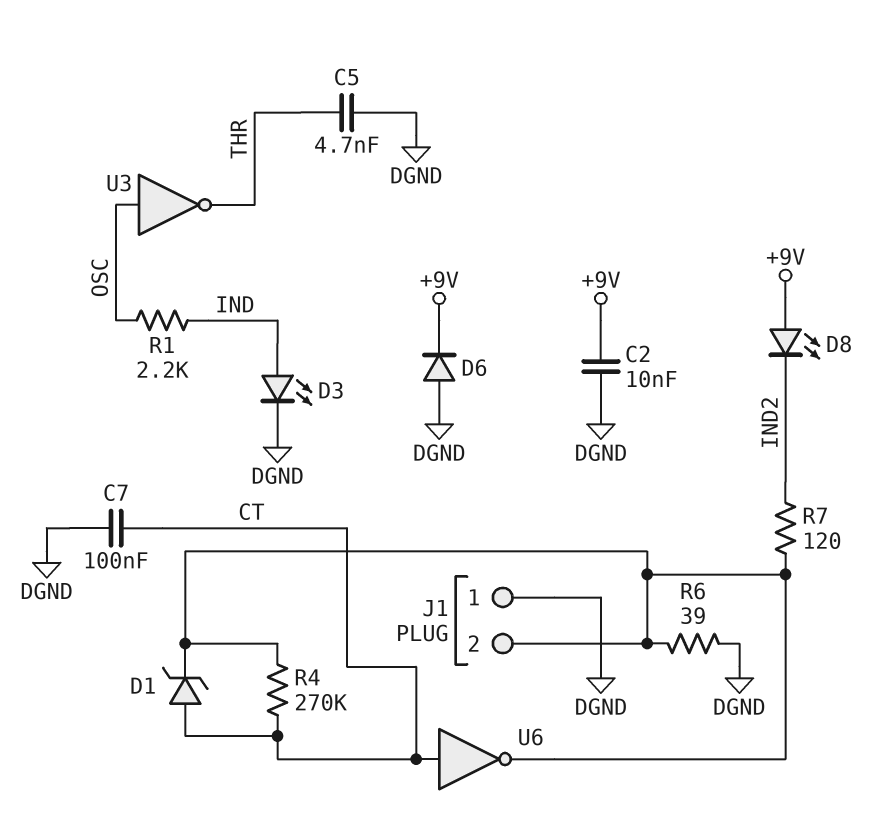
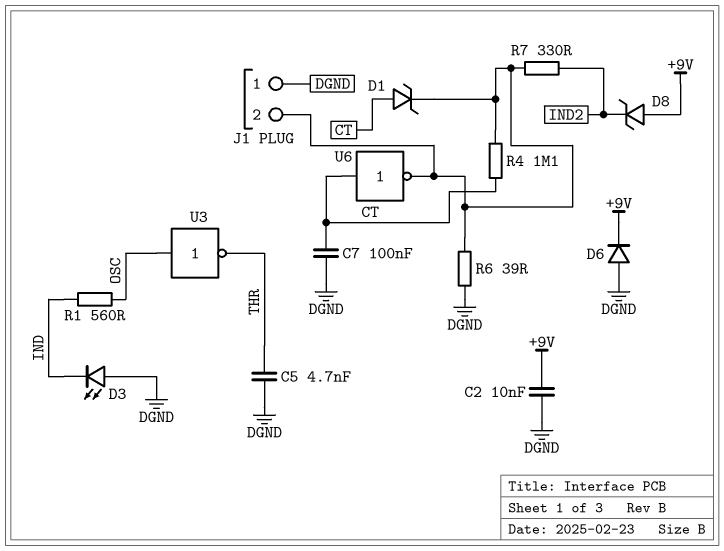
D3: LED (A IND, K DGND) -> LED (A DGND, K IND)
D8: LED (A +9V, K IND2) -> zener (A +9V, K IND2)
R1: 2.2k (IND, OSC) -> 560 (IND, OSC)
R4: 270k (CT, J1/2) -> 1.1M (CT, J1/2)
R7: 120 (IND2, J1/2) -> 330 (IND2, J1/2)

